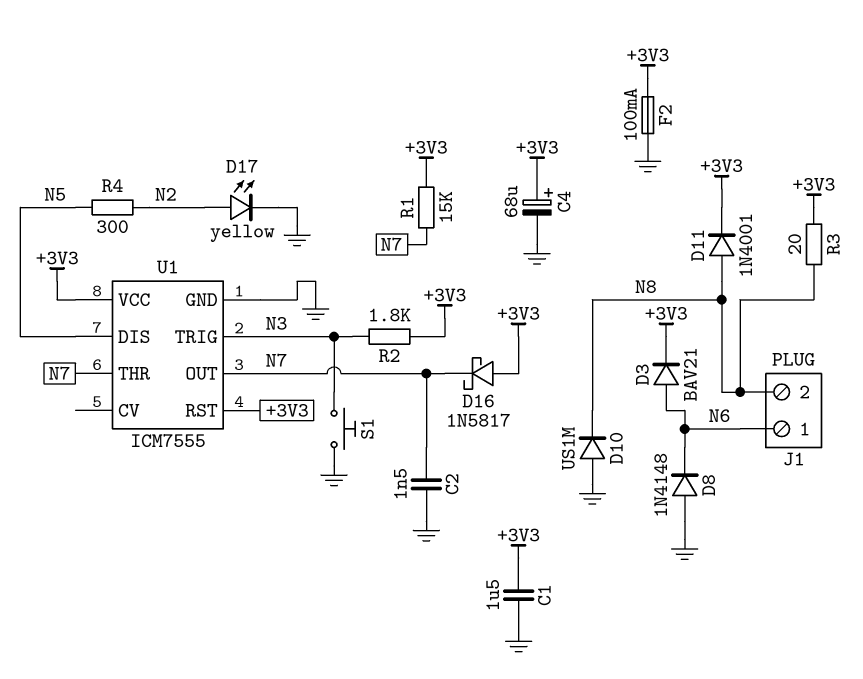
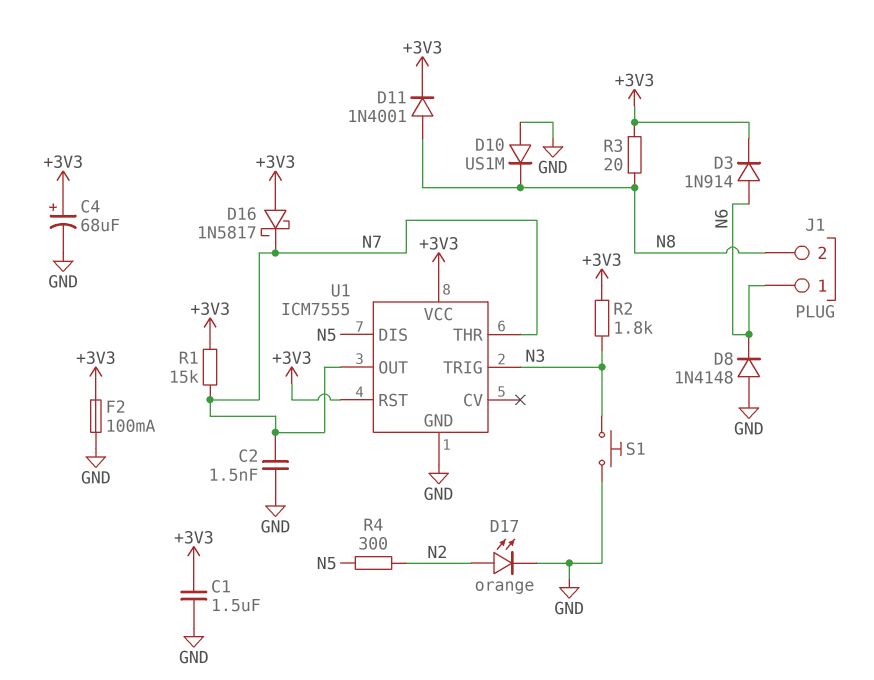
D3: diode BAV21 (A N6, K +3V3) -> diode 1N914 (A N6, K +3V3)
D17: LED yellow (A N2, K GND) -> LED orange (A N2, K GND)

